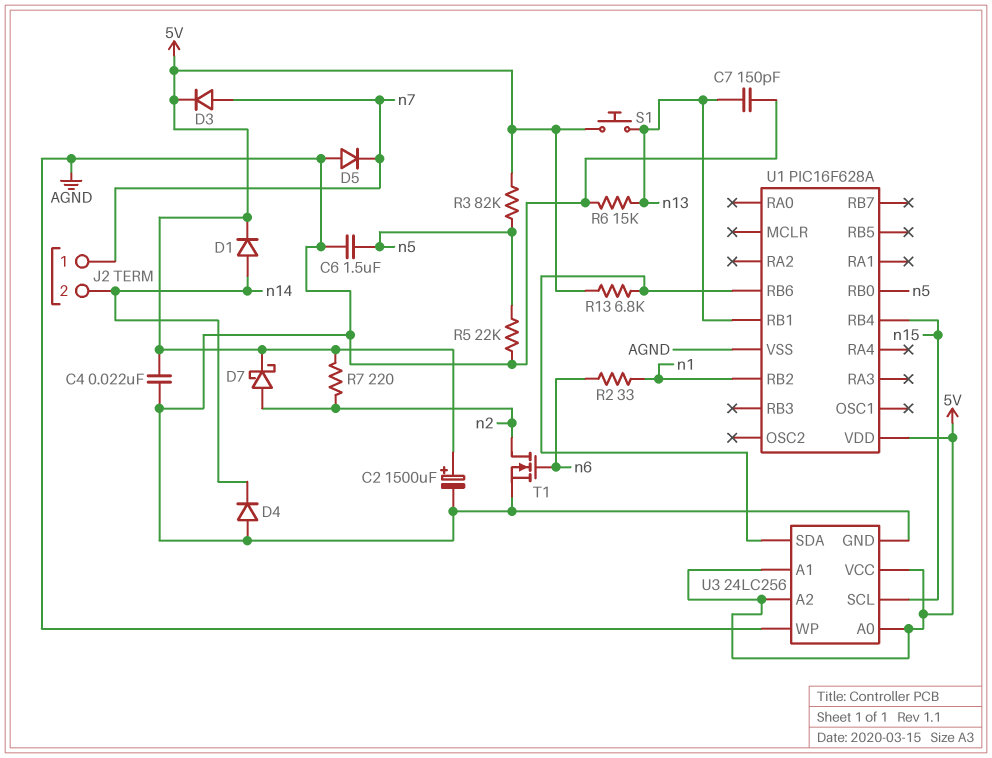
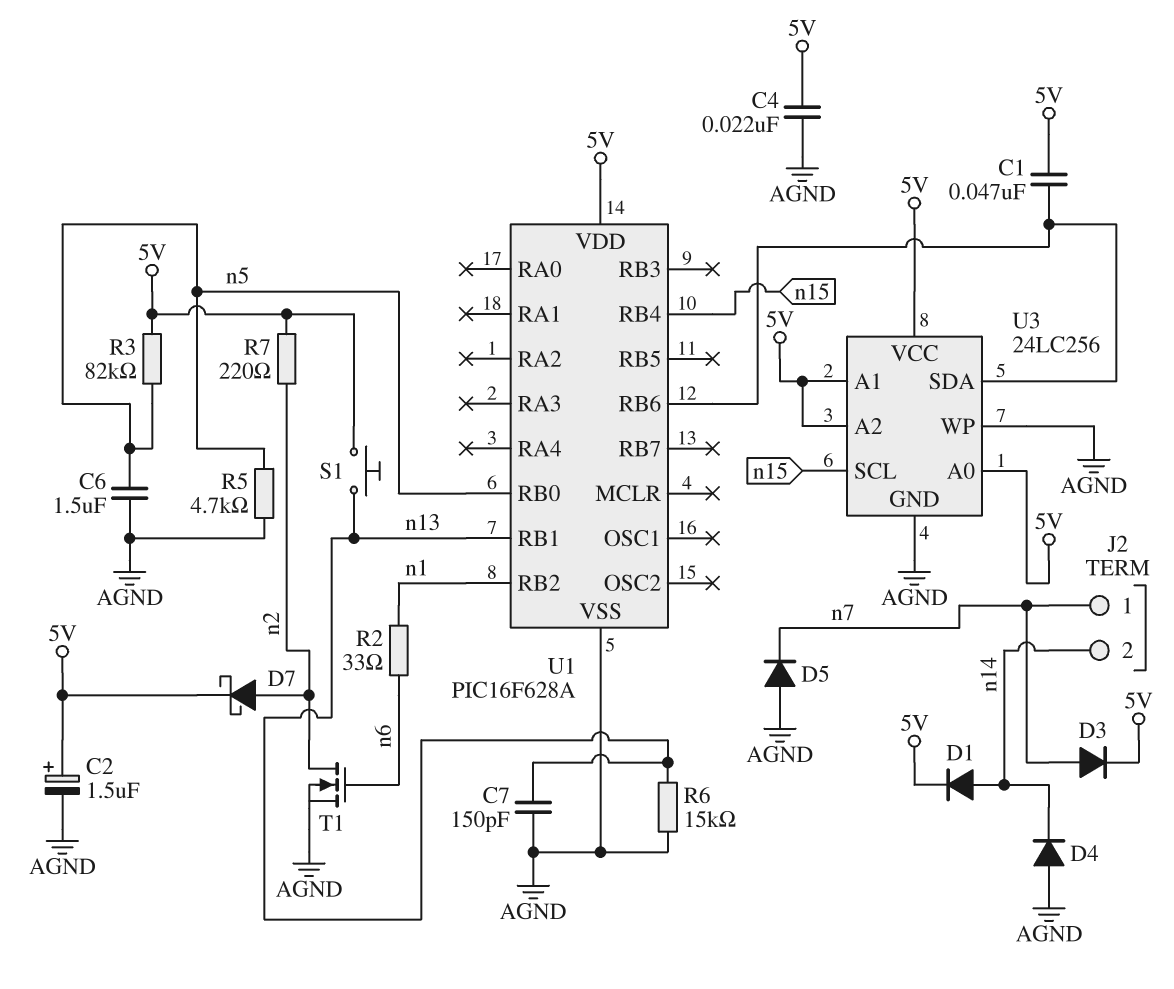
C1: none -> 47nF (5V, U1/RB6)
C2: 1500uF (plus 5V, minus AGND) -> 1.5uF (plus 5V, minus AGND)
R5: 22k (AGND, n5) -> 4.7k (AGND, n5)
R13: 6.8k (5V, U1/RB6) -> none

